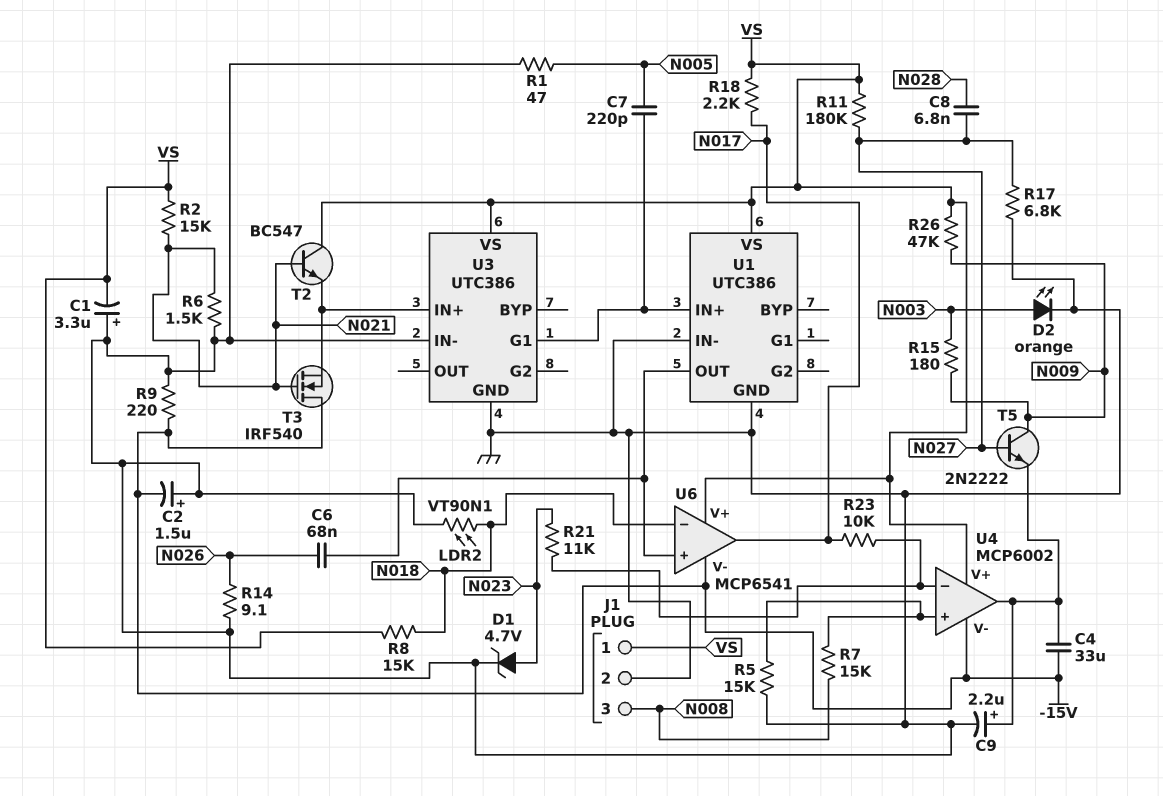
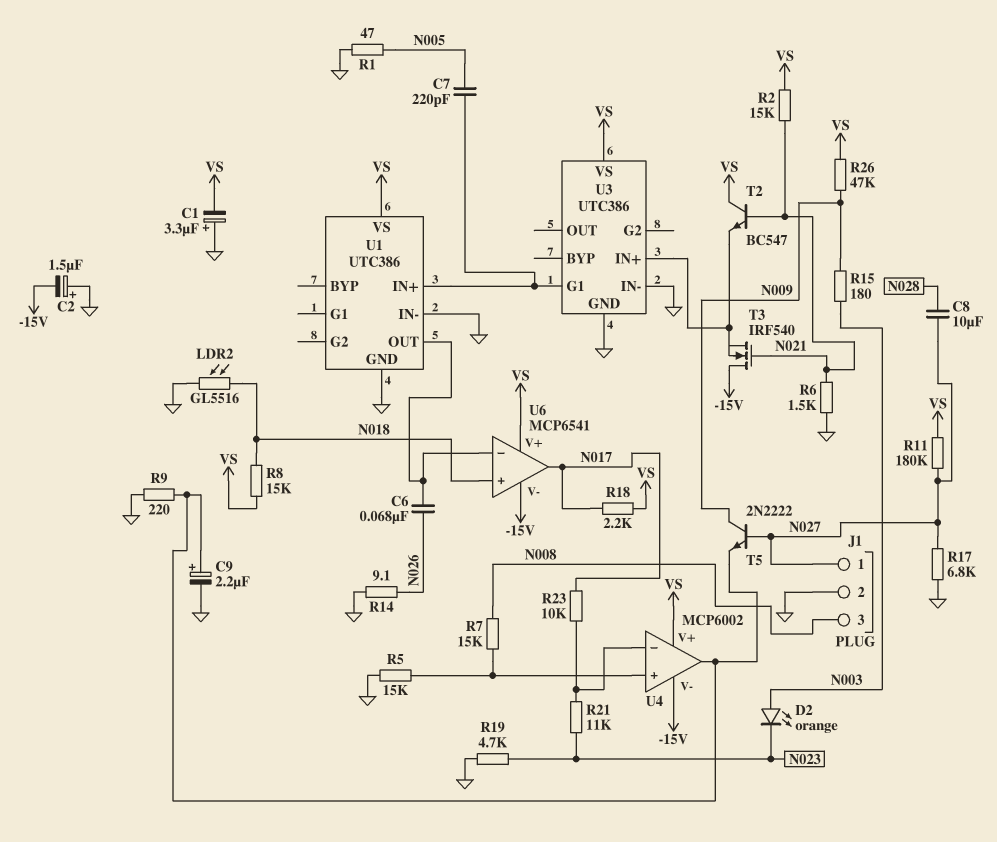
C4: 33uF (-15V, U4/out) -> none
C8: 6.8nF (N027, N028) -> 10uF (N027, N028)
D1: zener 4.7V (A N023, K GND) -> none
D2: LED orange (A N003, K GND) -> LED orange (A N003, K N023)
J1 pin 1: VS -> N027
LDR2: VT90N1 (GND, N018) -> GL5516 (GND, N018)
R9: 220 (-15V, GND) -> 220 (GND, U4/out)
R19: none -> 4.7k (GND, N023)
U6 pin in+: U1/OUT -> N018
U6 pin in-: N018 -> U1/OUT

